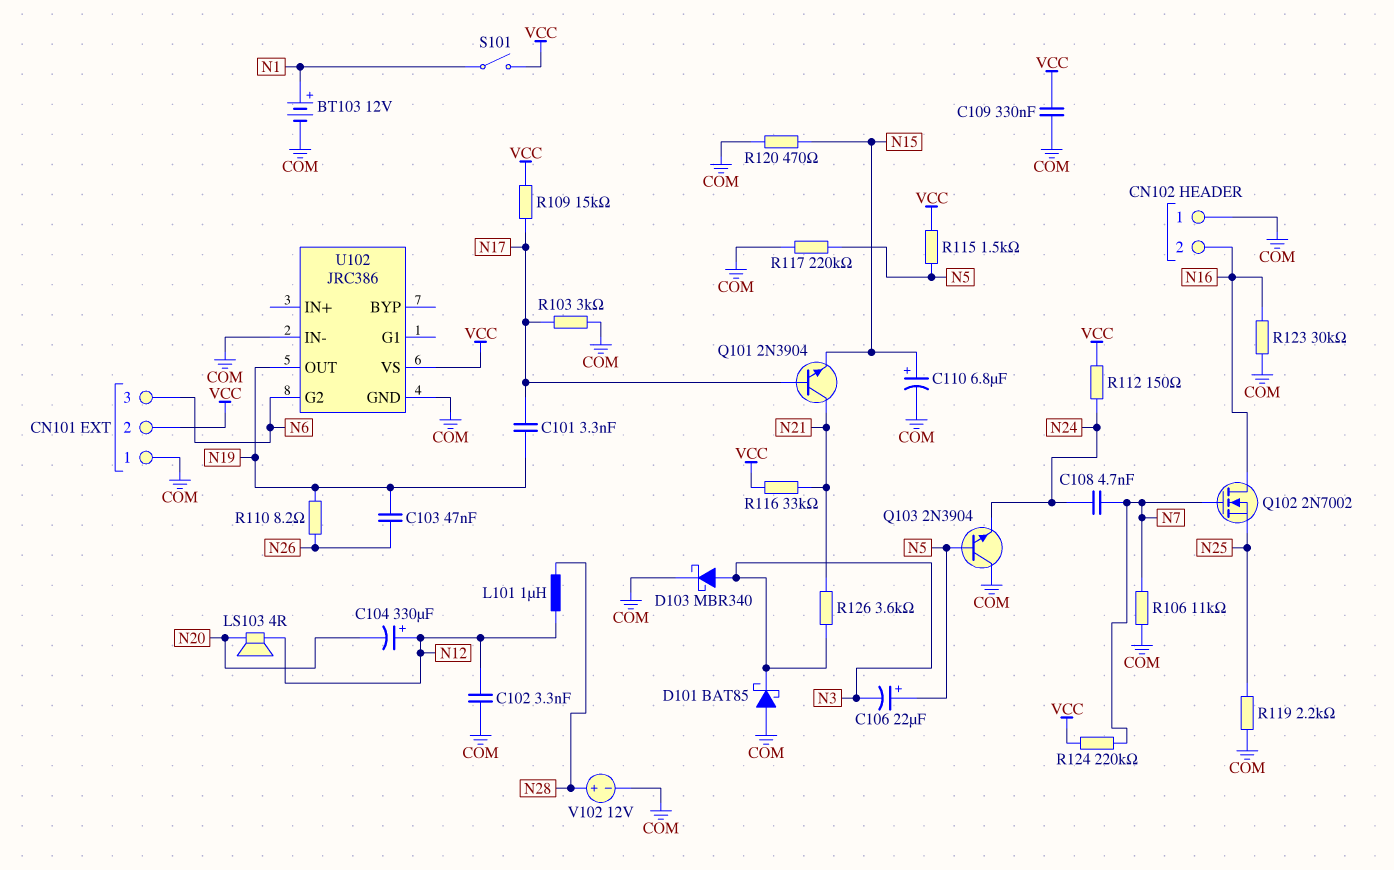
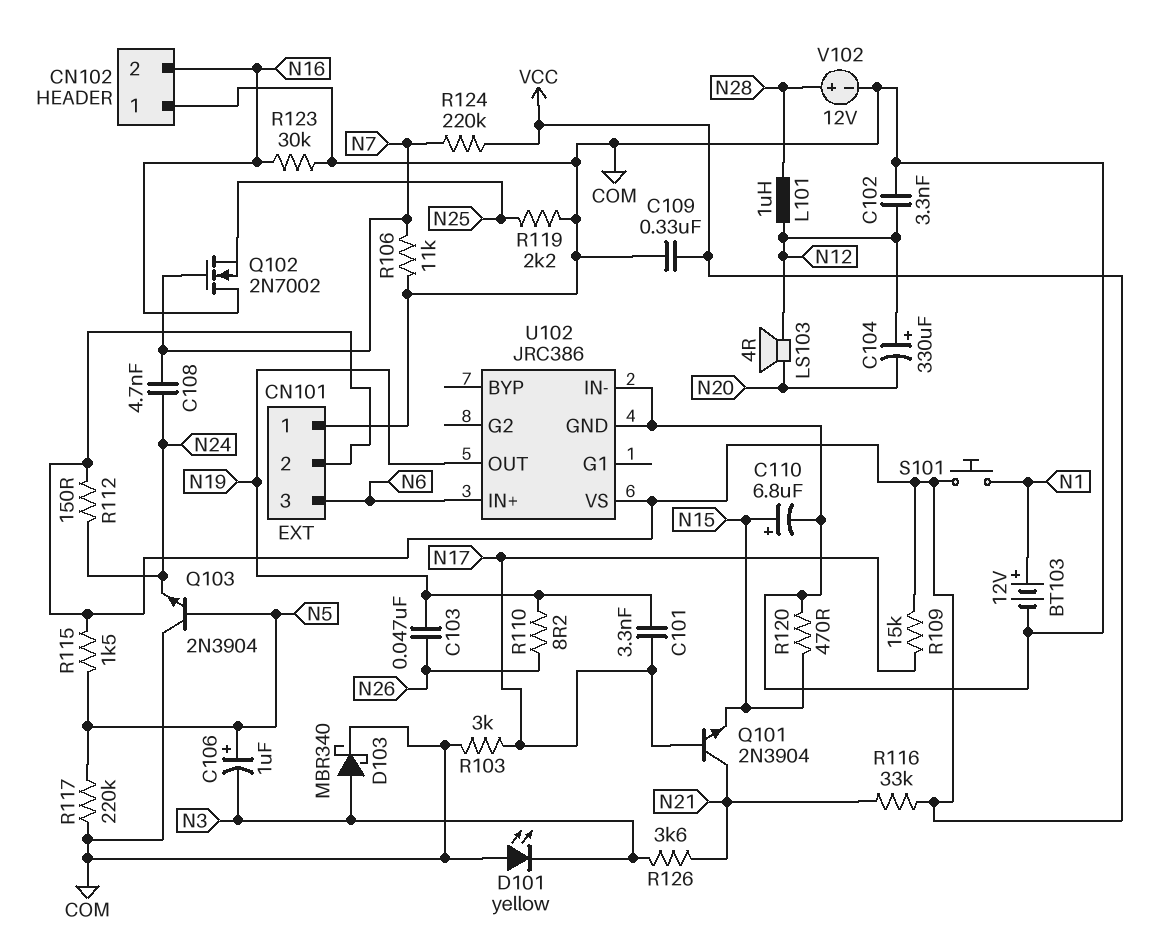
C106: 22uF (plus N5, minus N3) -> 1uF (plus N5, minus N3)
D101: schottky BAT85 (A COM, K N3) -> LED yellow (A COM, K N3)
S101: switch (N1, VCC) -> button (N1, VCC)
U102 pin G2: N6 -> none
U102 pin IN+: none -> N6

